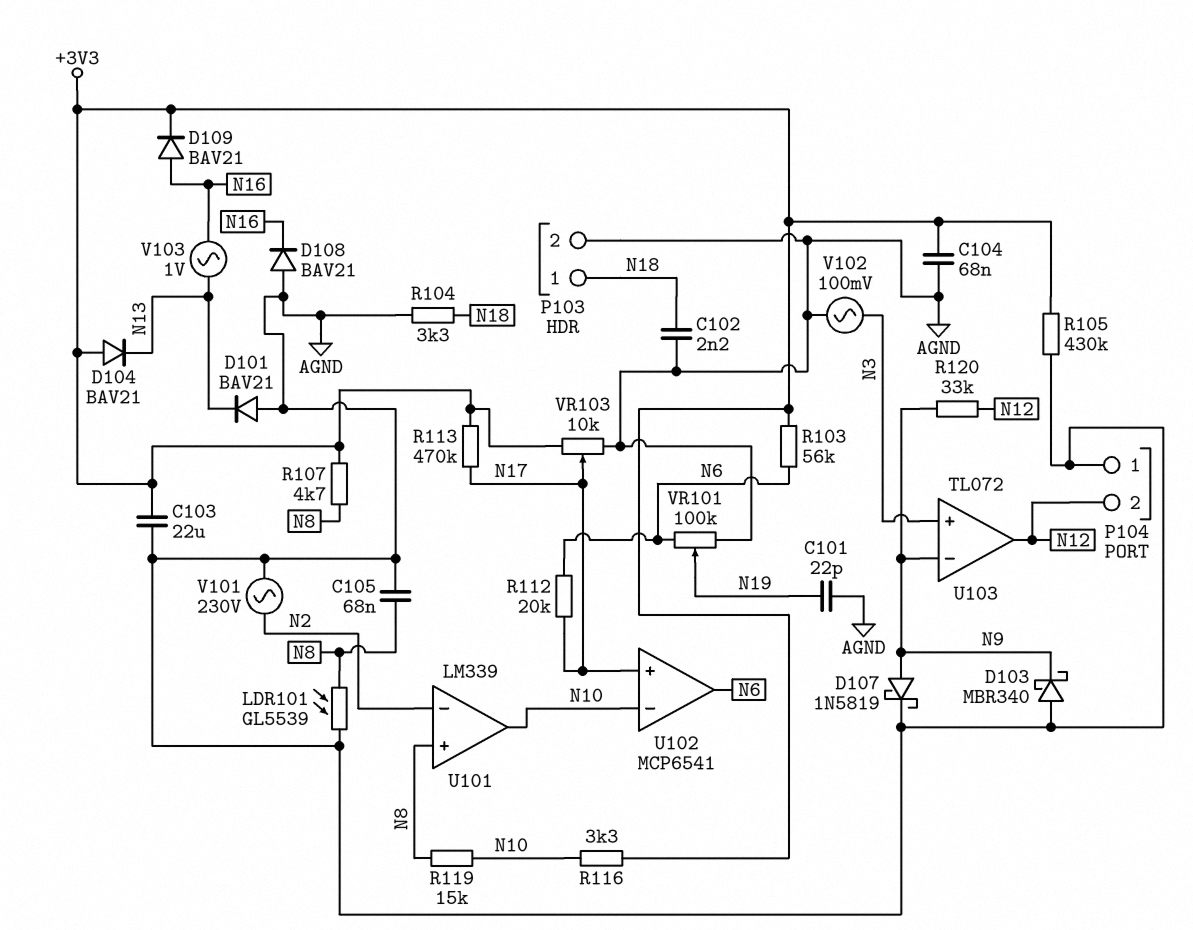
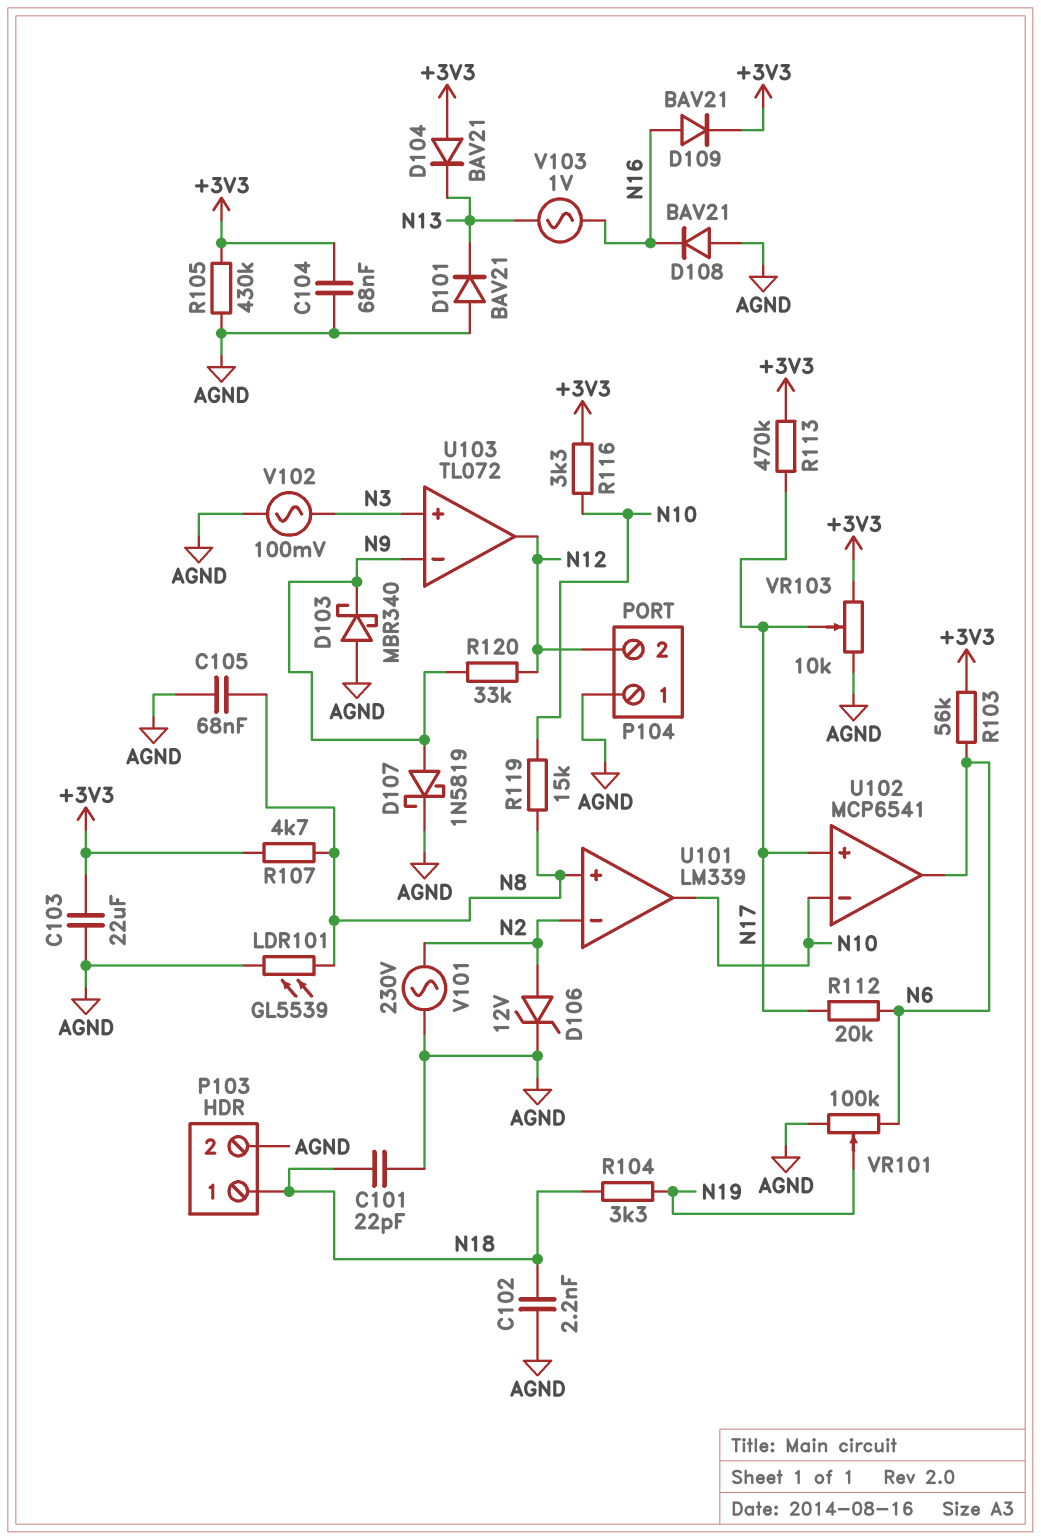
C101: 22pF (AGND, N19) -> 22pF (AGND, N18)
D106: none -> zener 12V (A N2, K AGND)
R104: 3.3k (AGND, N18) -> 3.3k (N18, N19)

